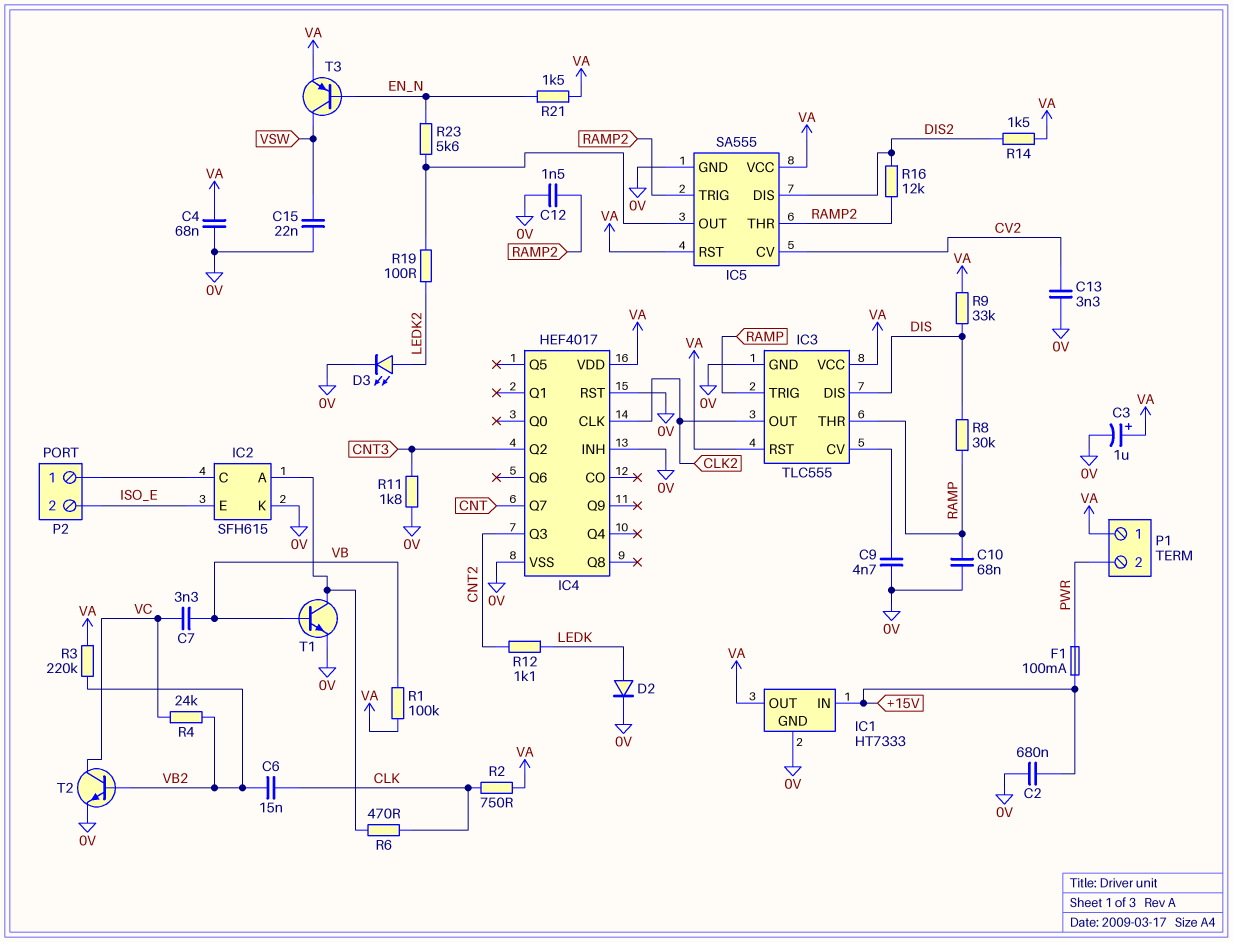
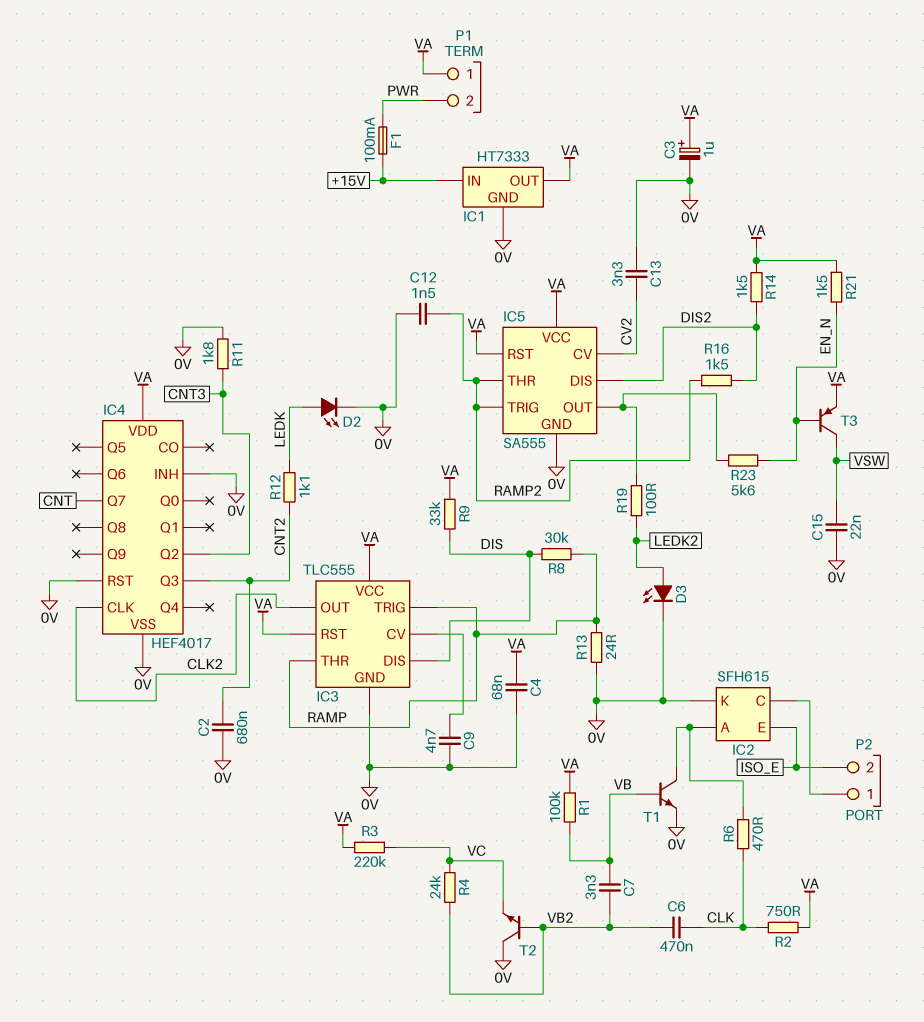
C2: 680nF (+15V, 0V) -> 680nF (0V, CNT2)
C6: 15nF (CLK, VB2) -> 470nF (CLK, VB2)
C7: 3.3nF (VB, VC) -> 3.3nF (VB, VB2)
C10: 68nF (0V, RAMP) -> none
D2: diode (A LEDK, K 0V) -> LED (A LEDK, K 0V)
R3: 220k (VA, VB2) -> 220k (VA, VC)
R13: none -> 24 (0V, RAMP)
R16: 12k (DIS2, RAMP2) -> 1.5k (DIS2, RAMP2)
T2: NPN (B VB2, C VC, E 0V) -> NPN (B VB2, C 0V, E VC)

